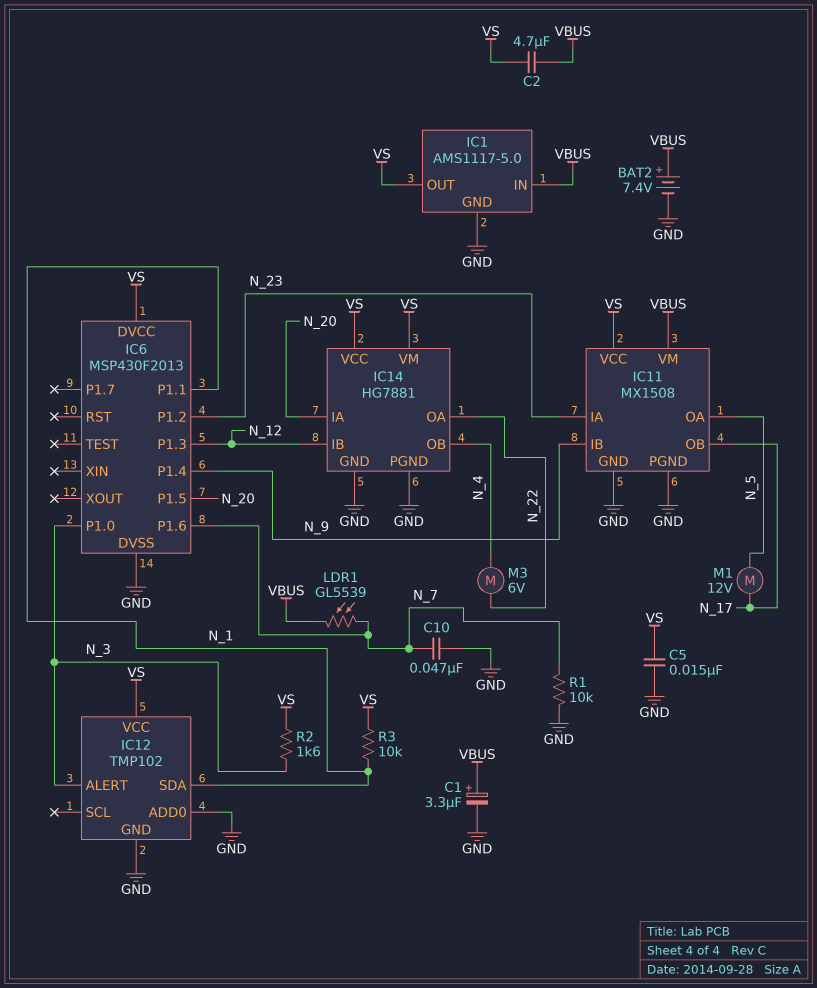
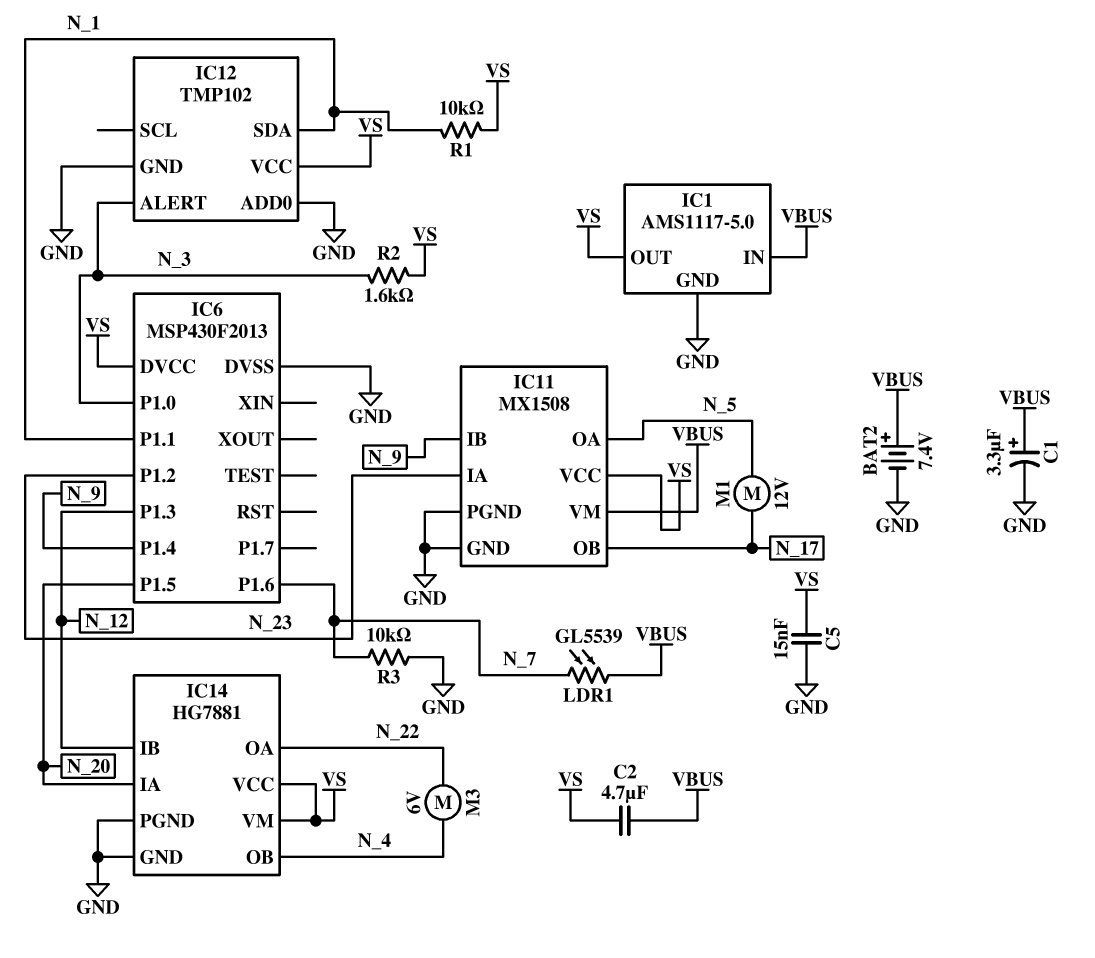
C10: 47nF (GND, N_7) -> none
R1: 10k (GND, N_7) -> 10k (N_1, VS)
R3: 10k (N_1, VS) -> 10k (GND, N_7)

